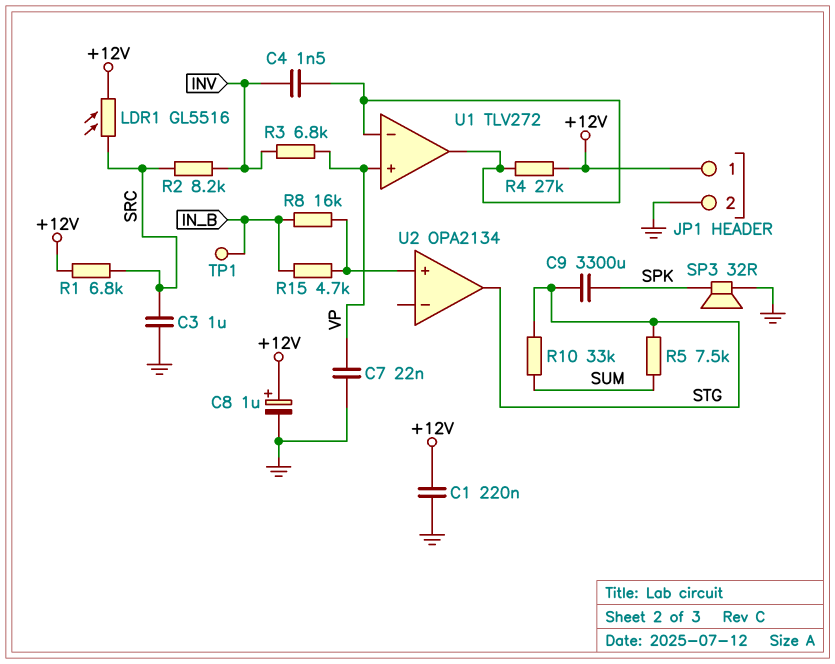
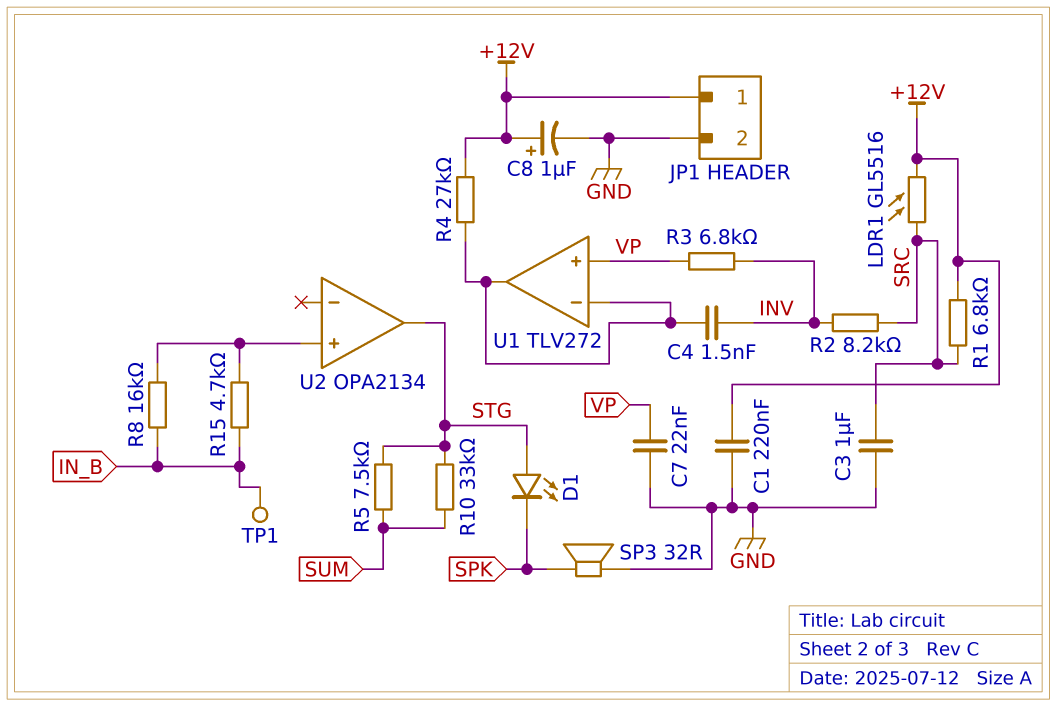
C9: 3300uF (SPK, STG) -> none
D1: none -> LED (A STG, K SPK)

